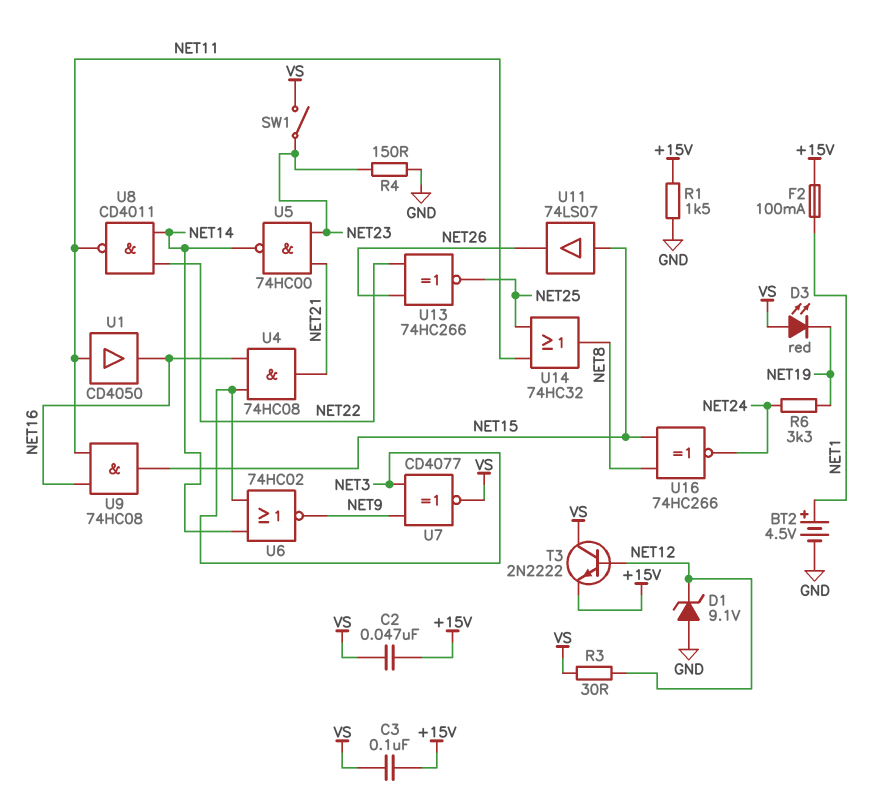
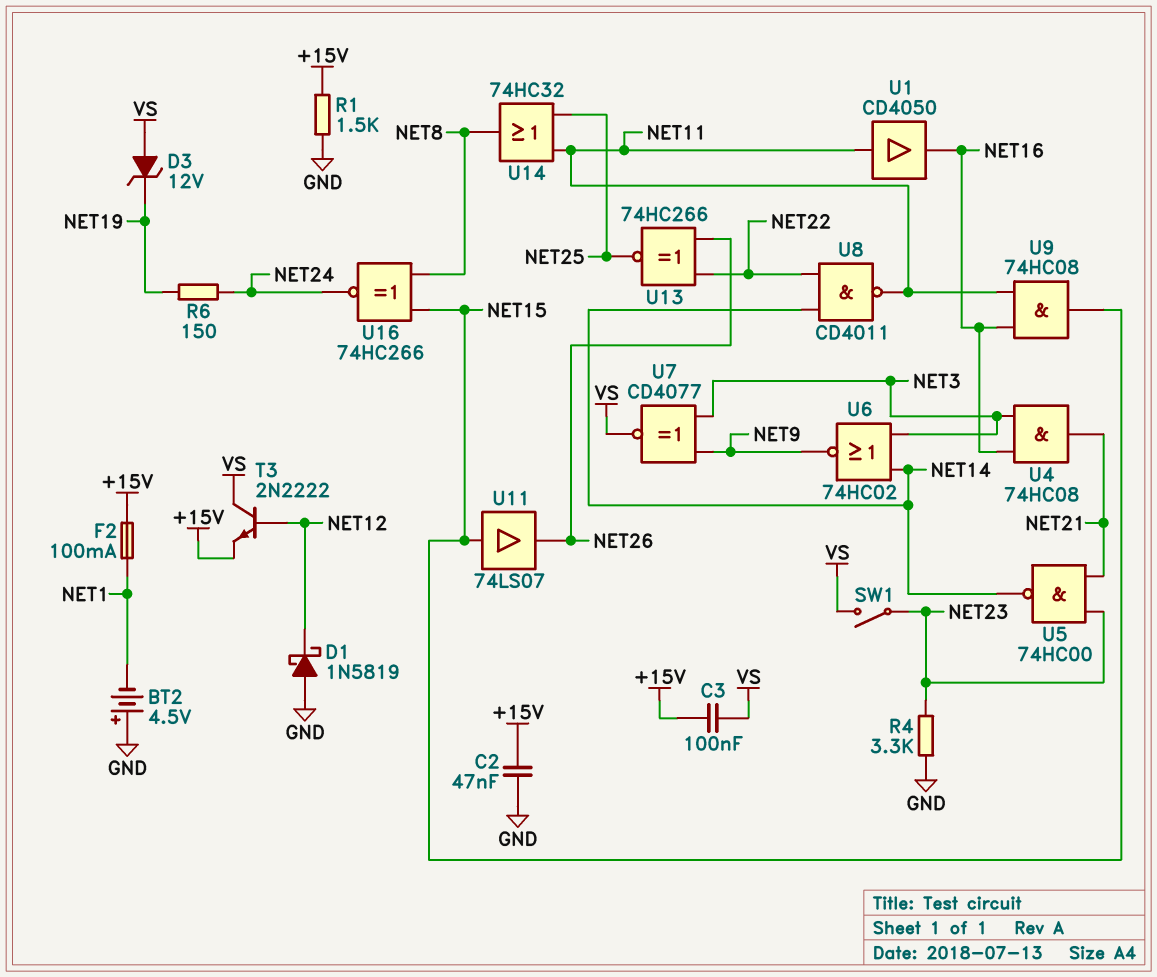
BT2: 4.5V (plus NET1, minus GND) -> 4.5V (plus GND, minus NET1)
C2: 47nF (+15V, VS) -> 47nF (+15V, GND)
D1: zener 9.1V (A GND, K NET12) -> schottky 1N5819 (A GND, K NET12)
D3: LED red (A VS, K NET19) -> zener 12V (A VS, K NET19)
R3: 30 (NET12, VS) -> none
R4: 150 (GND, NET23) -> 3.3k (GND, NET23)
R6: 3.3k (NET19, NET24) -> 150 (NET19, NET24)

